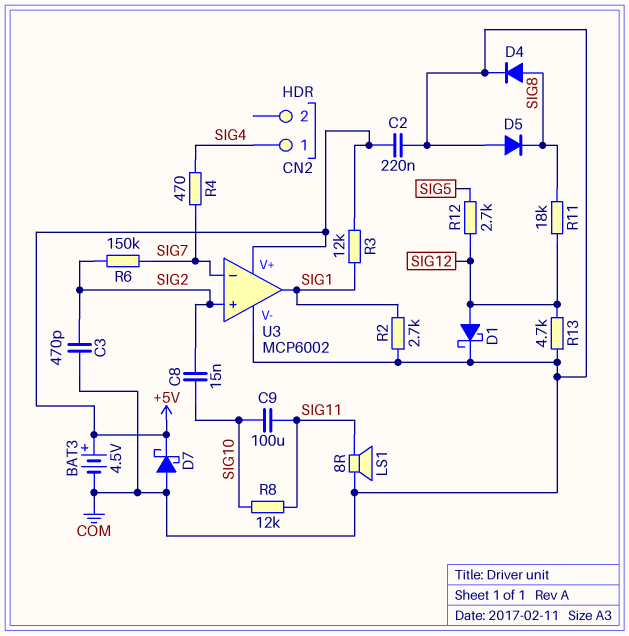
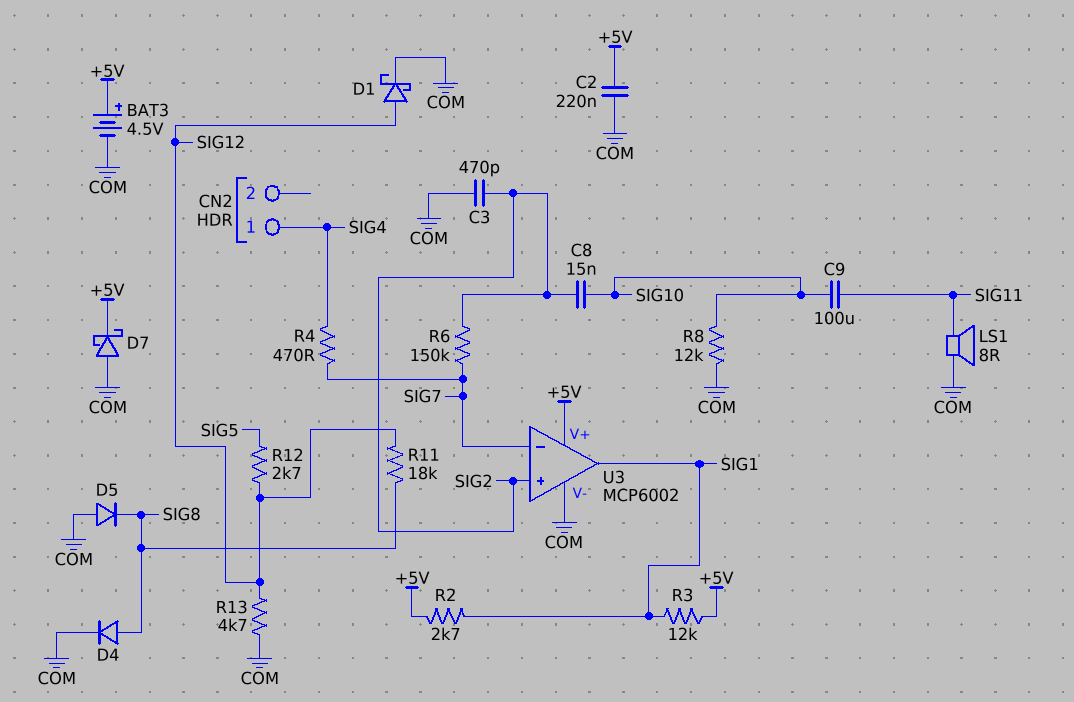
R2: 2.7k (COM, SIG1) -> 2.7k (+5V, SIG1)
R8: 12k (SIG10, SIG11) -> 12k (COM, SIG10)

